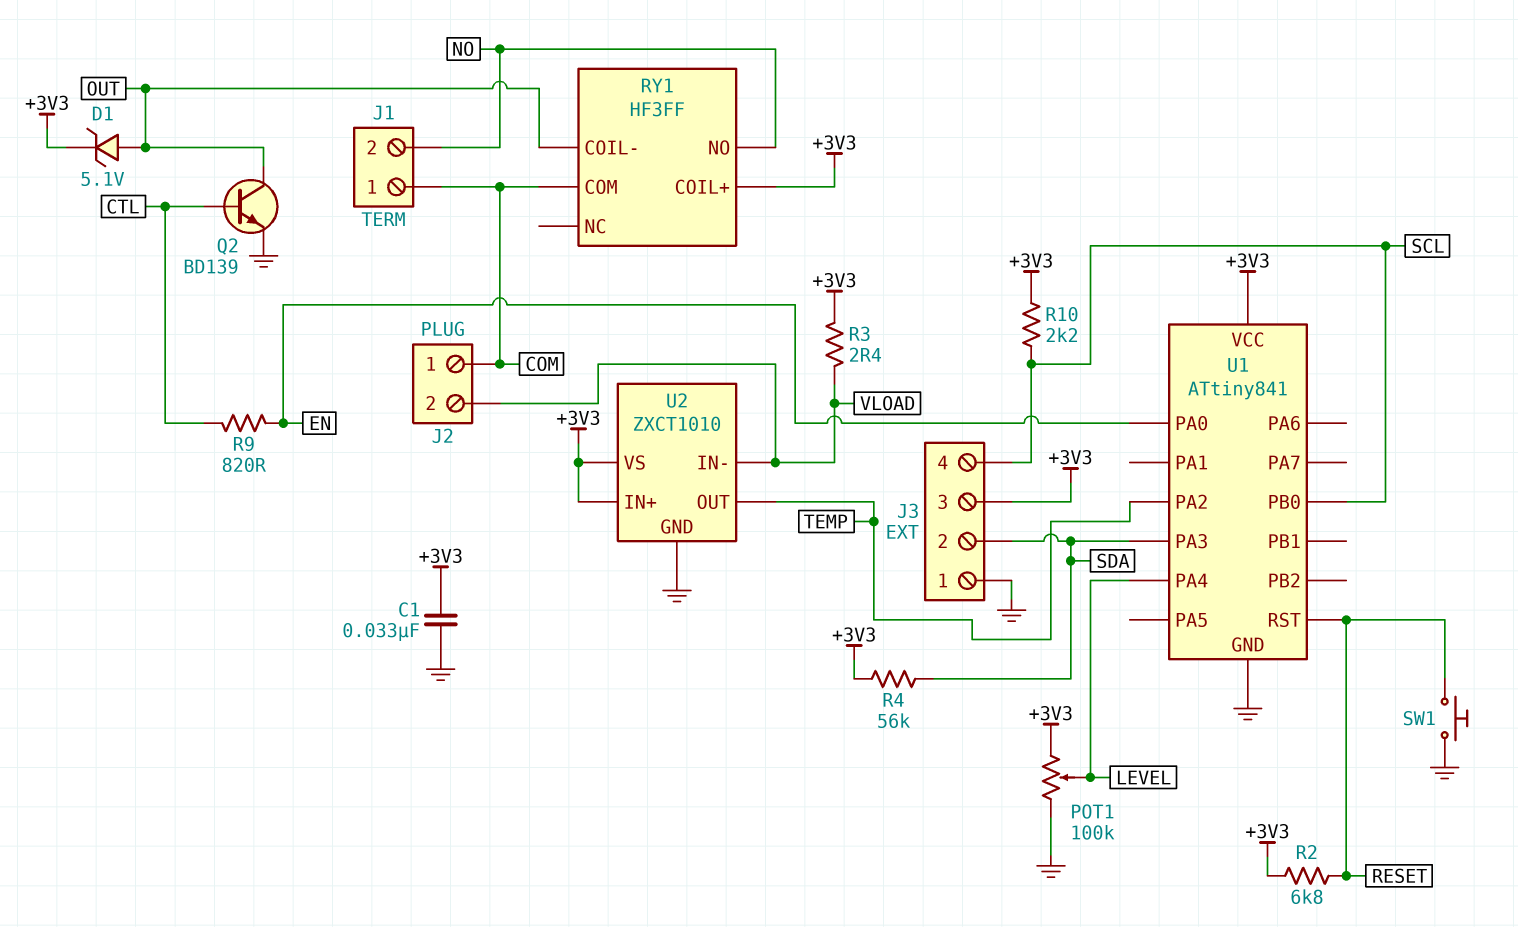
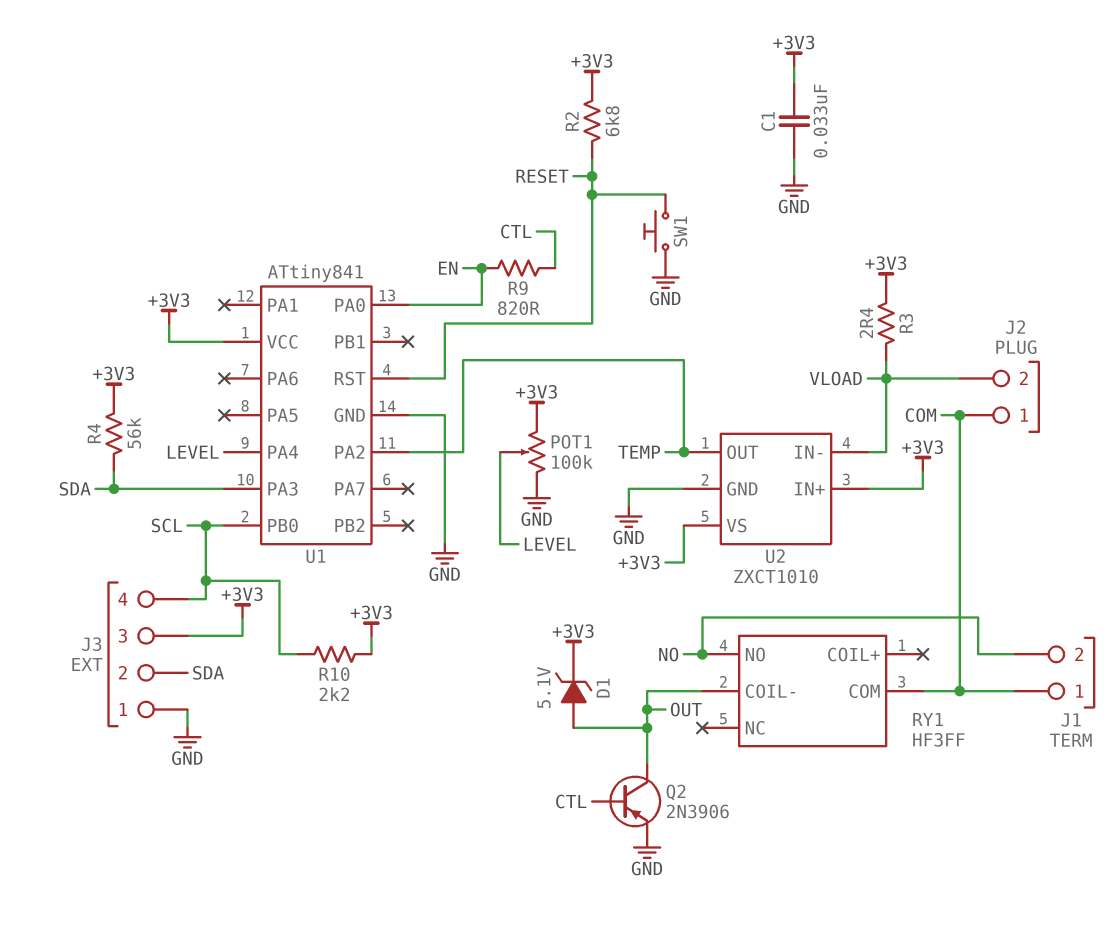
Q2: NPN BD139 (B CTL, C OUT, E GND) -> PNP 2N3906 (B CTL, C OUT, E GND)
RY1 pin COIL+: +3V3 -> none

